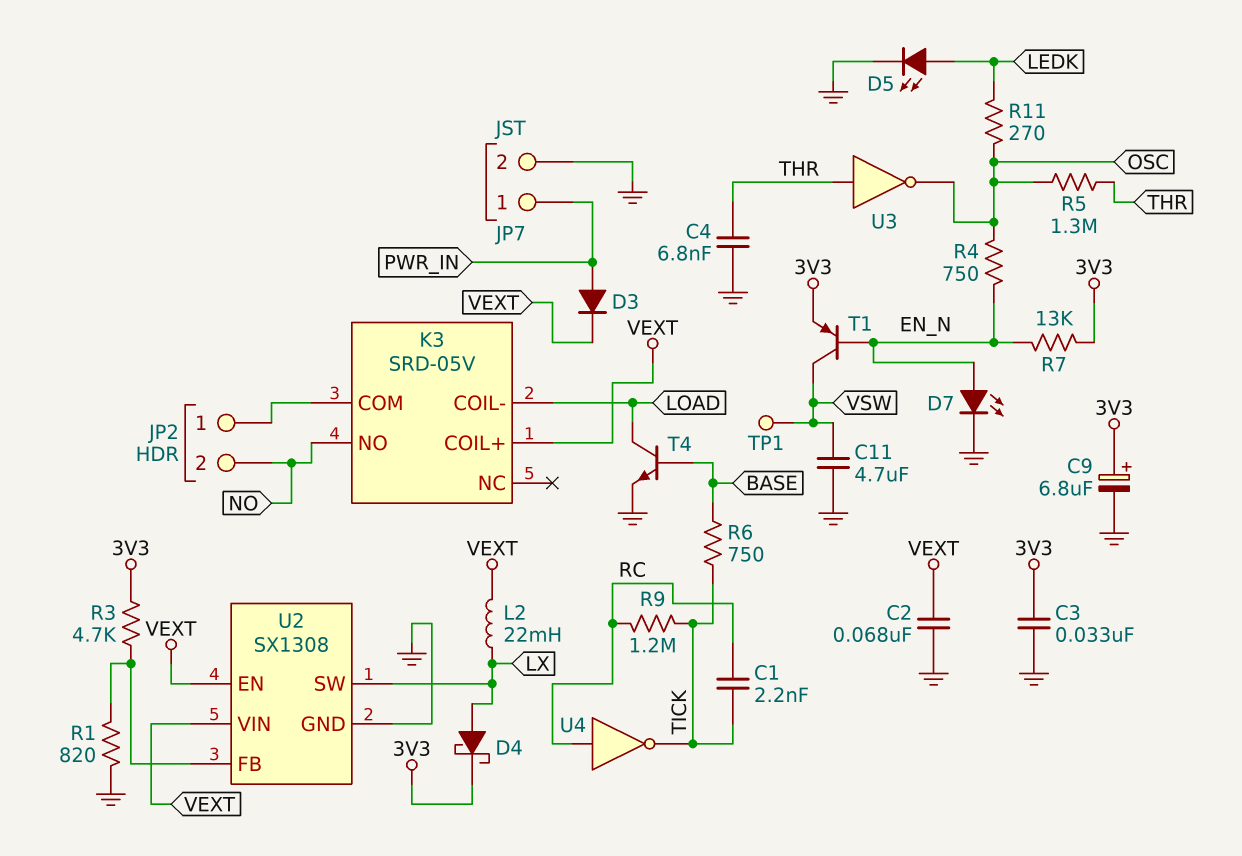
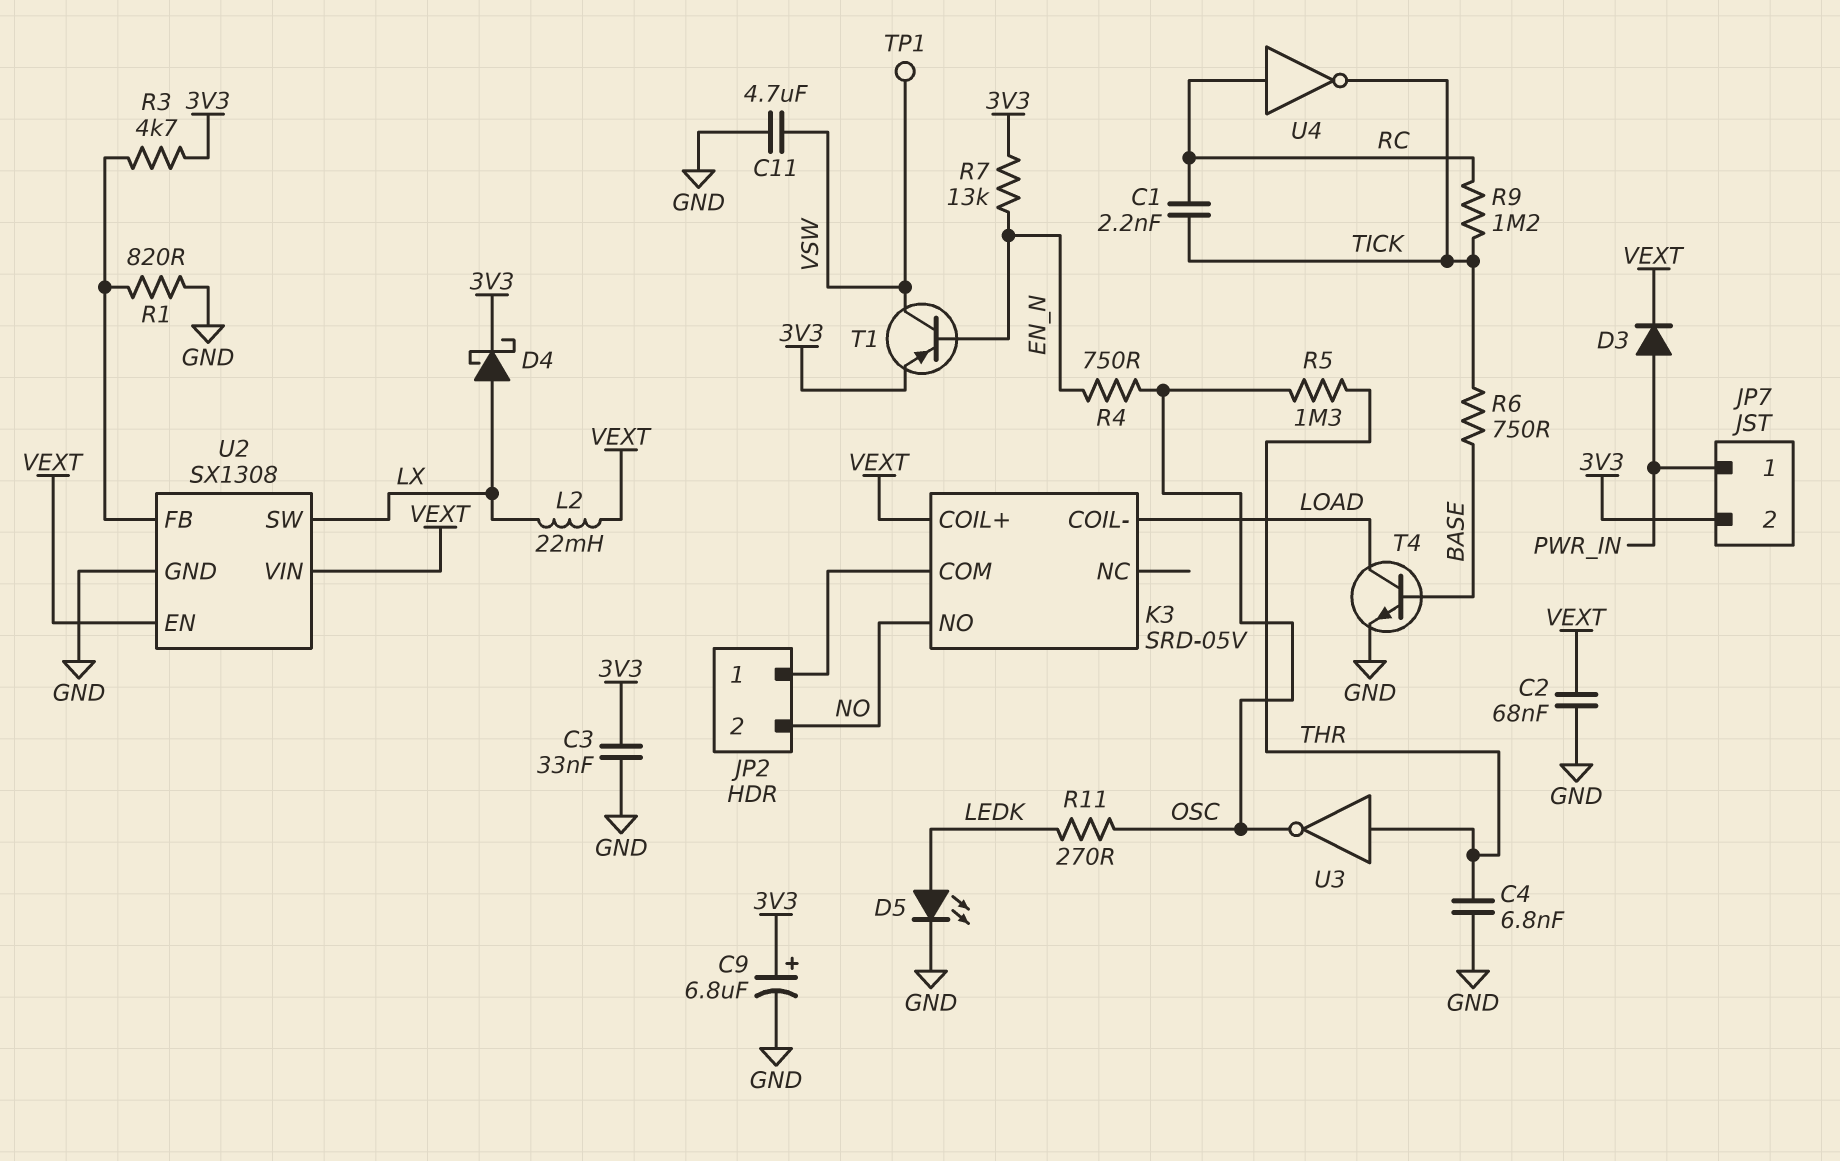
D7: LED (A EN_N, K GND) -> none
JP7 pin 2: GND -> 3V3

